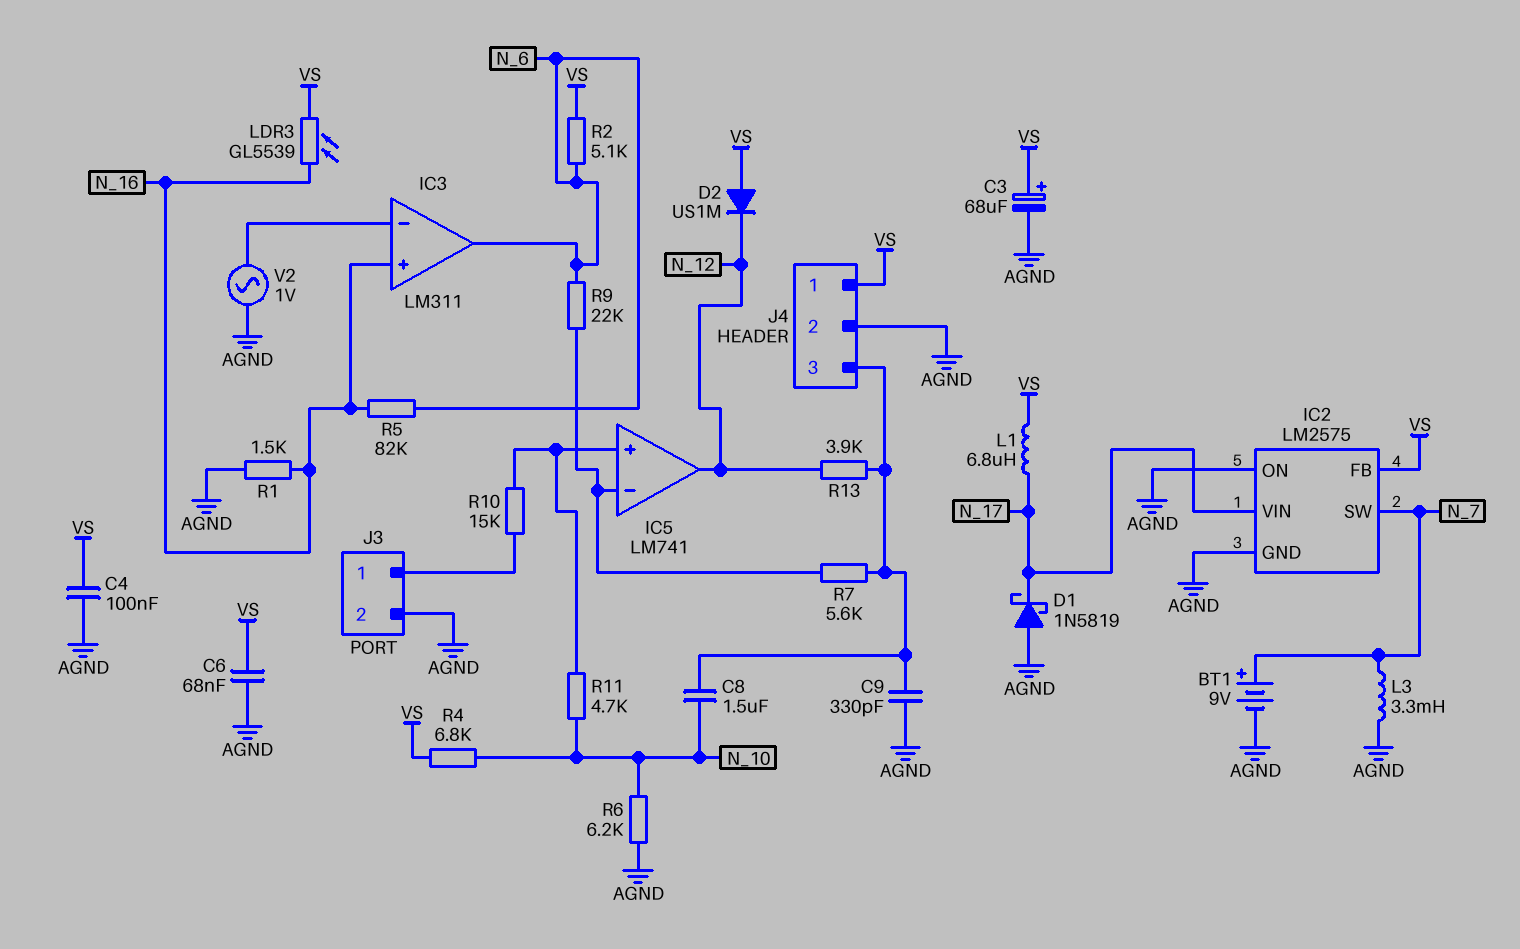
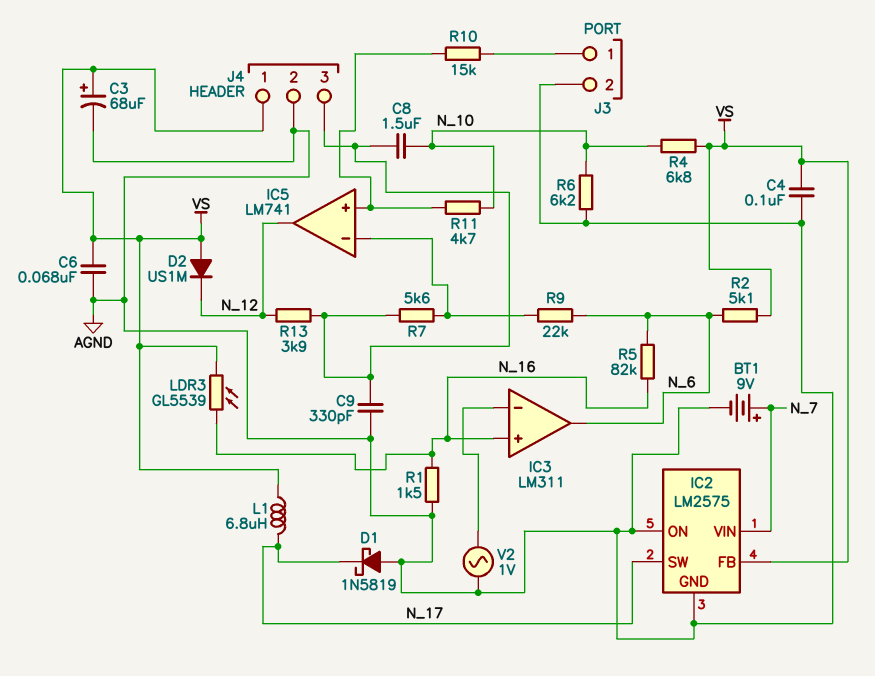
IC2 pin SW: N_7 -> N_17
IC2 pin VIN: N_17 -> N_7
L3: 3.3mH (AGND, N_7) -> none

